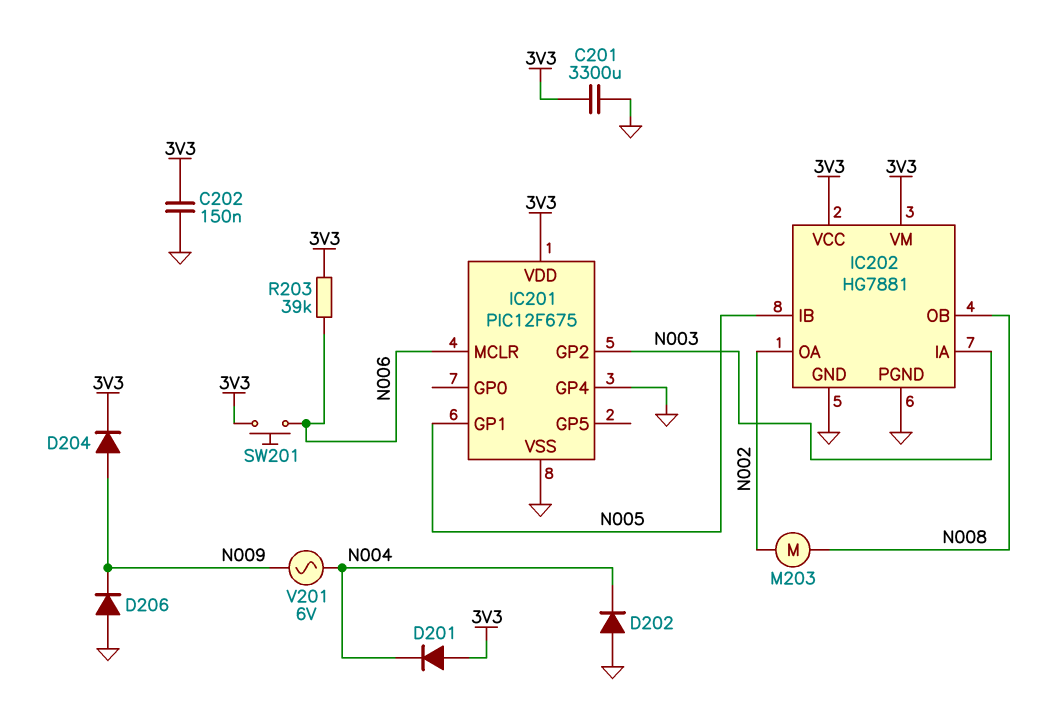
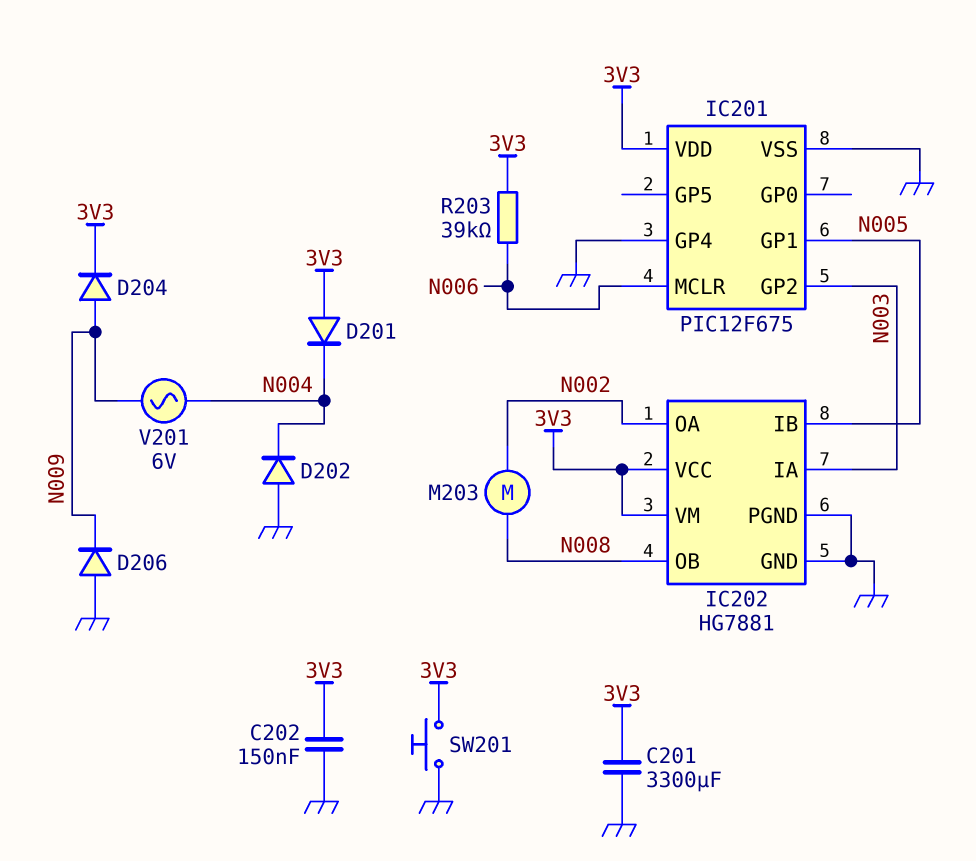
SW201: button (3V3, N006) -> button (3V3, GND)

